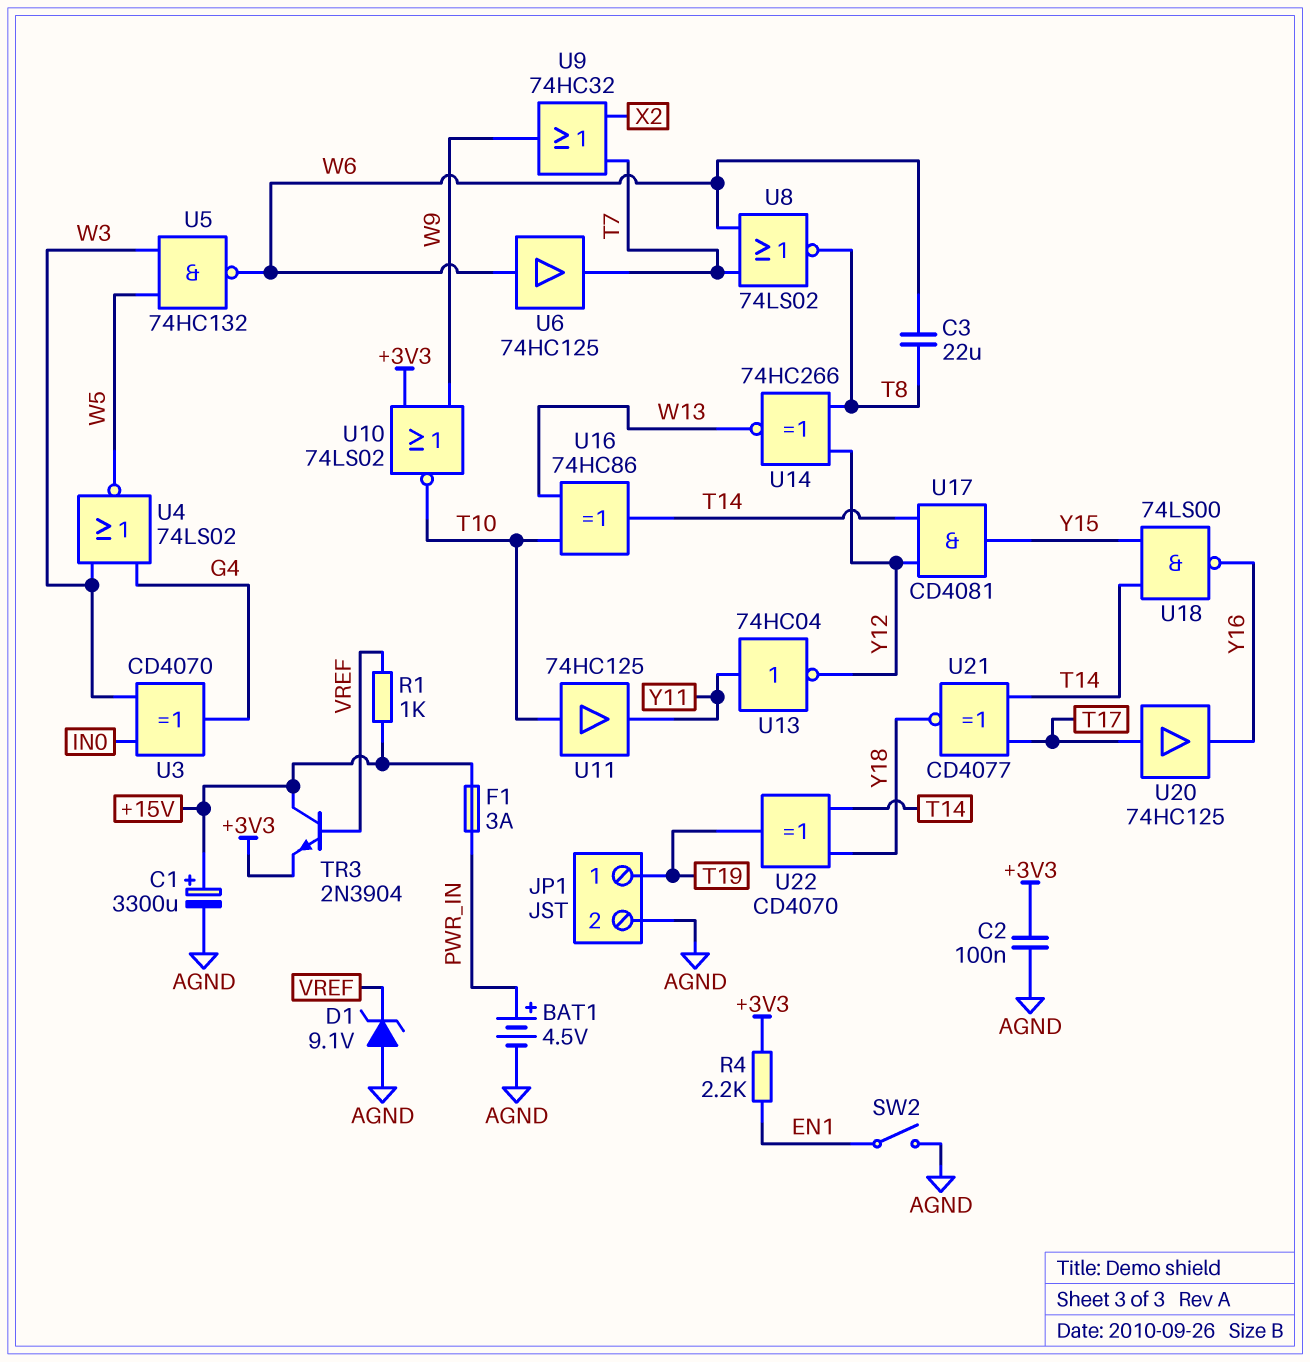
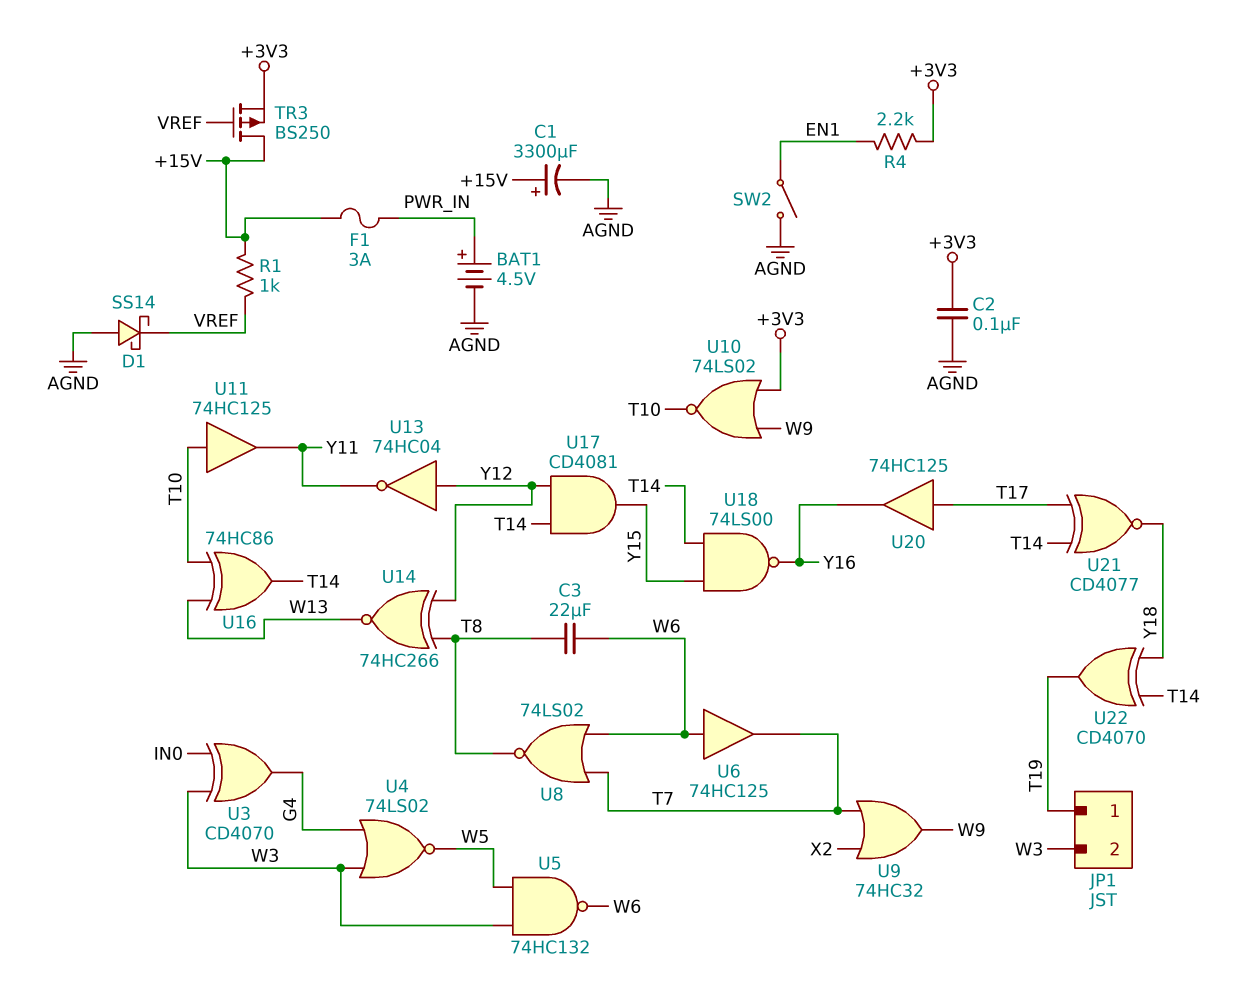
D1: zener 9.1V (A AGND, K VREF) -> schottky SS14 (A AGND, K VREF)
JP1 pin 2: AGND -> W3
TR3: NPN 2N3904 (B VREF, C +15V, E +3V3) -> PMOS BS250 (G VREF, D +15V, S +3V3)
U13: NOT 74HC04 (in Y11, out Y12) -> NOT 74HC04 (in Y12, out Y11)

